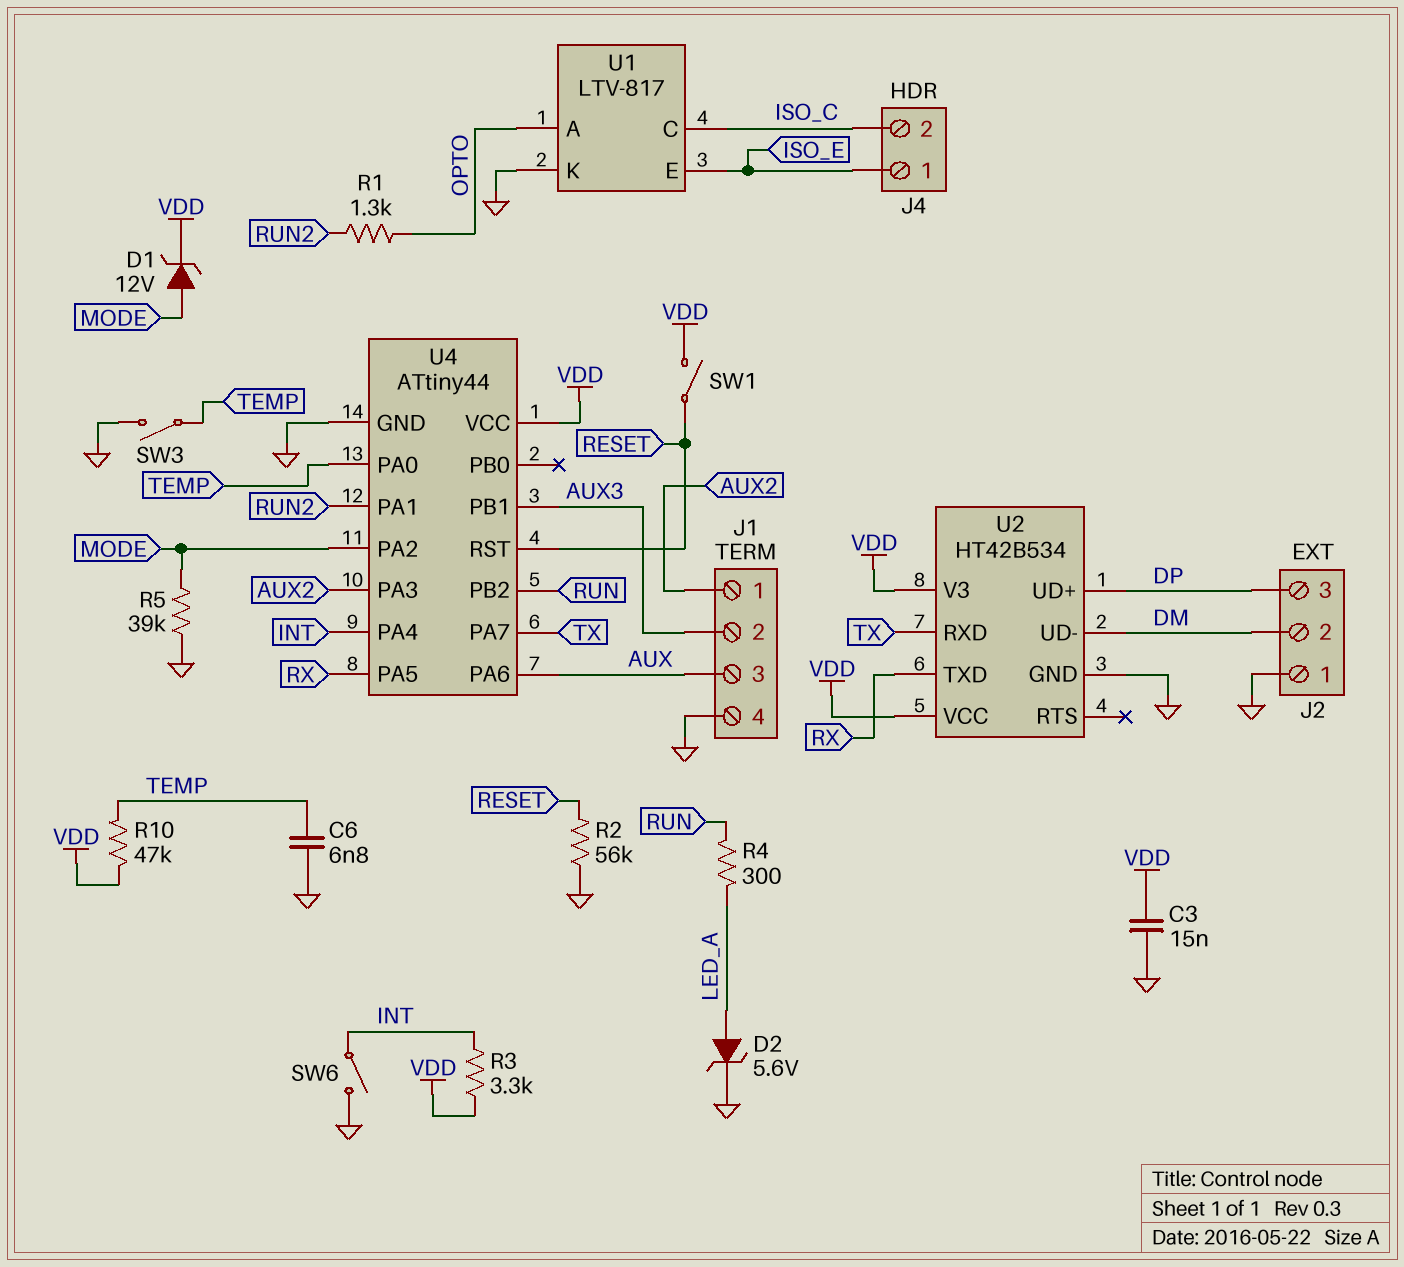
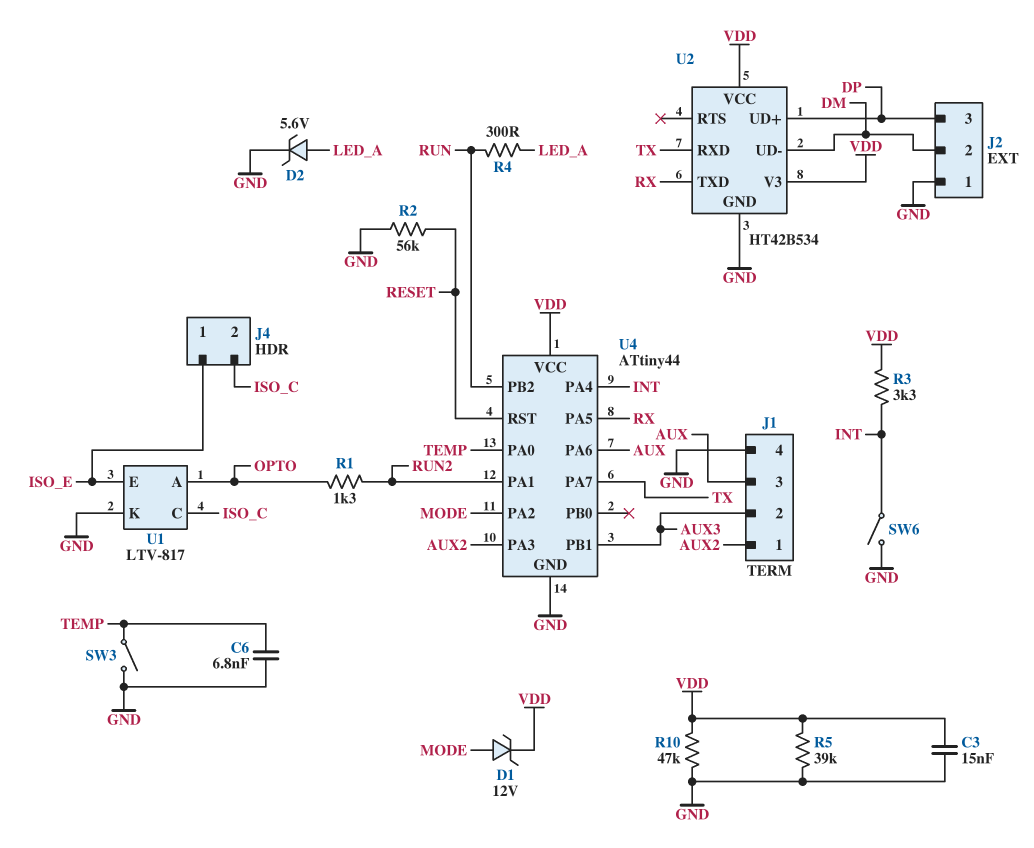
R5: 39k (GND, MODE) -> 39k (GND, VDD)
R10: 47k (TEMP, VDD) -> 47k (GND, VDD)
SW1: switch (RESET, VDD) -> none

